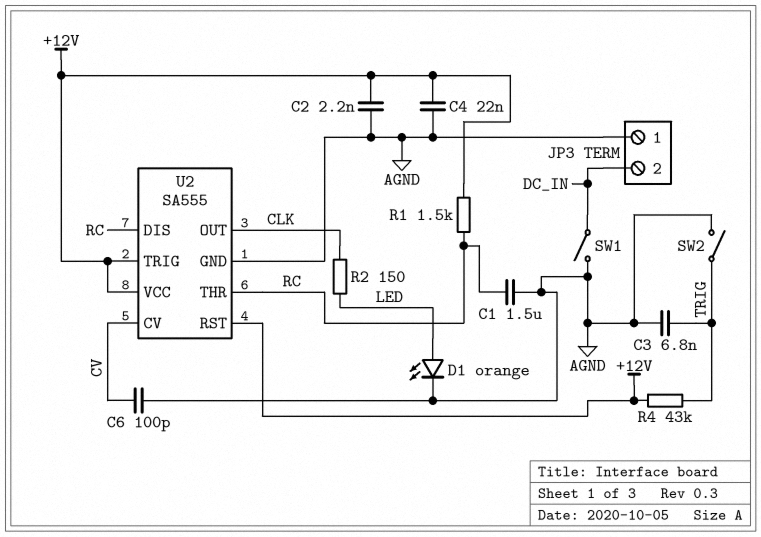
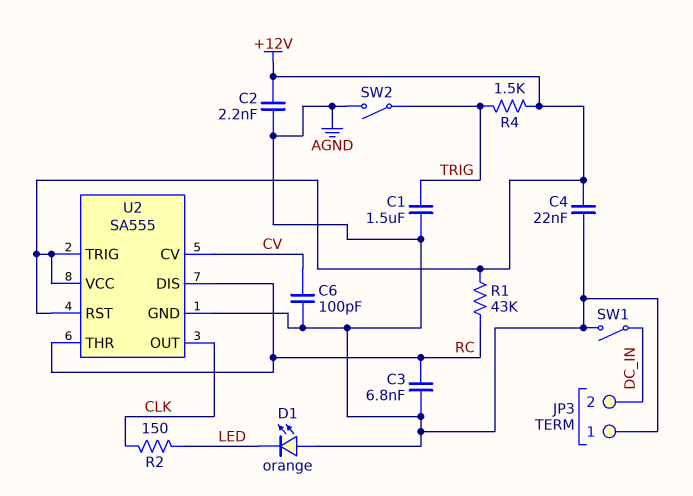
C1: 1.5uF (AGND, RC) -> 1.5uF (AGND, TRIG)
C3: 6.8nF (AGND, TRIG) -> 6.8nF (AGND, RC)
D1: LED orange (A LED, K AGND) -> LED orange (A AGND, K LED)
R1: 1.5k (+12V, RC) -> 43k (+12V, RC)
R4: 43k (+12V, TRIG) -> 1.5k (+12V, TRIG)

